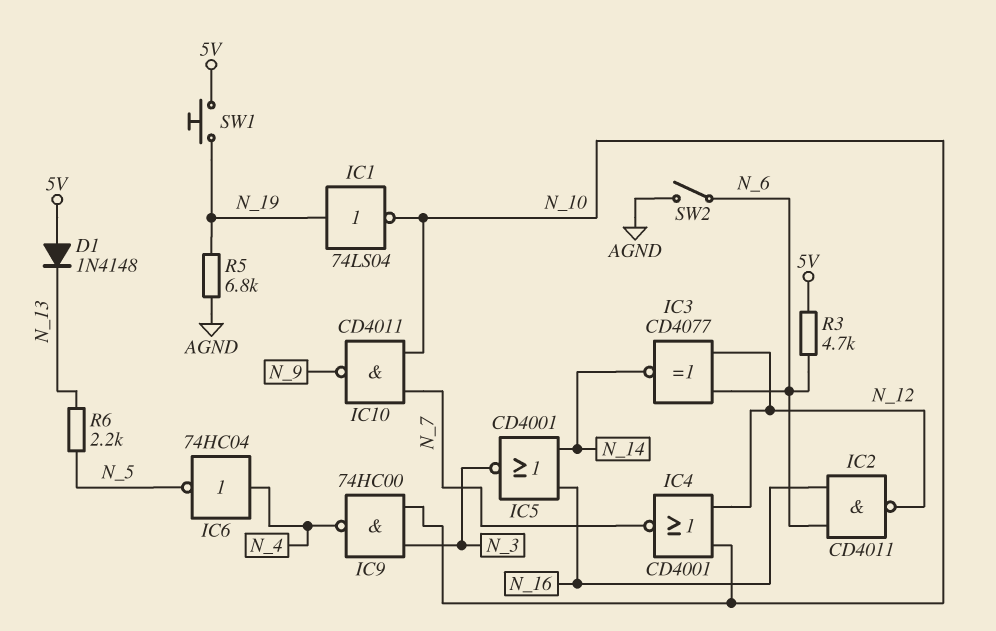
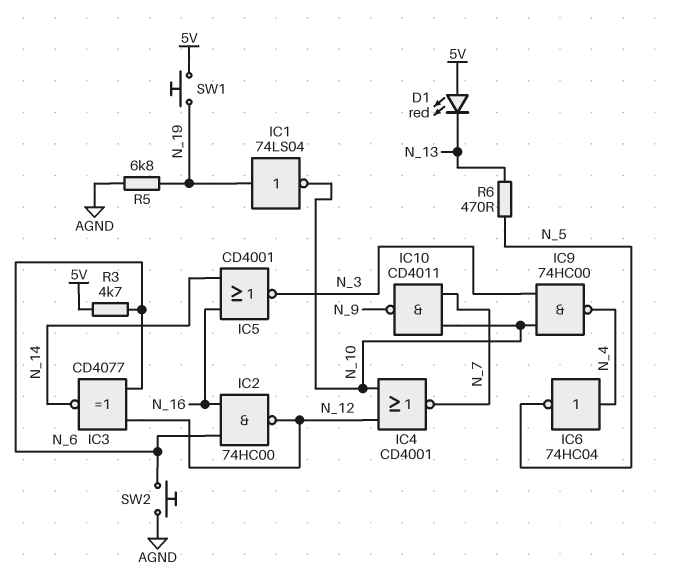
D1: diode 1N4148 (A 5V, K N_13) -> LED red (A 5V, K N_13)
IC2: NAND CD4011 (in N_6, in N_16, out N_12) -> NAND 74HC00 (in N_6, in N_16, out N_12)
R6: 2.2k (N_5, N_13) -> 470 (N_5, N_13)
SW2: switch (AGND, N_6) -> button (AGND, N_6)

